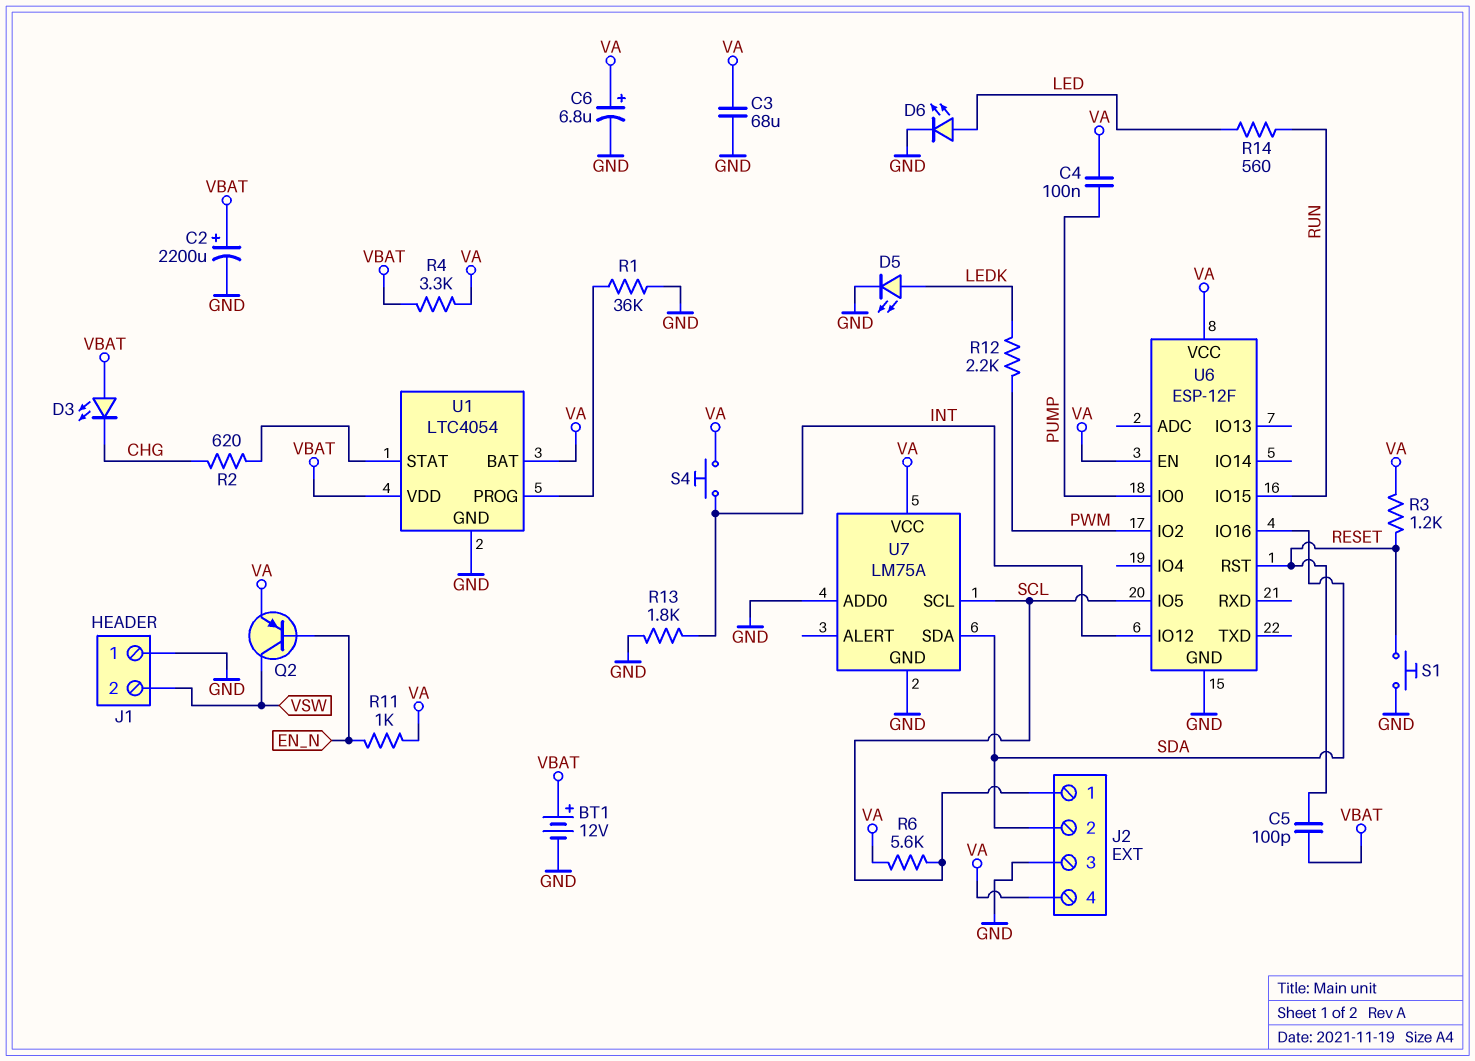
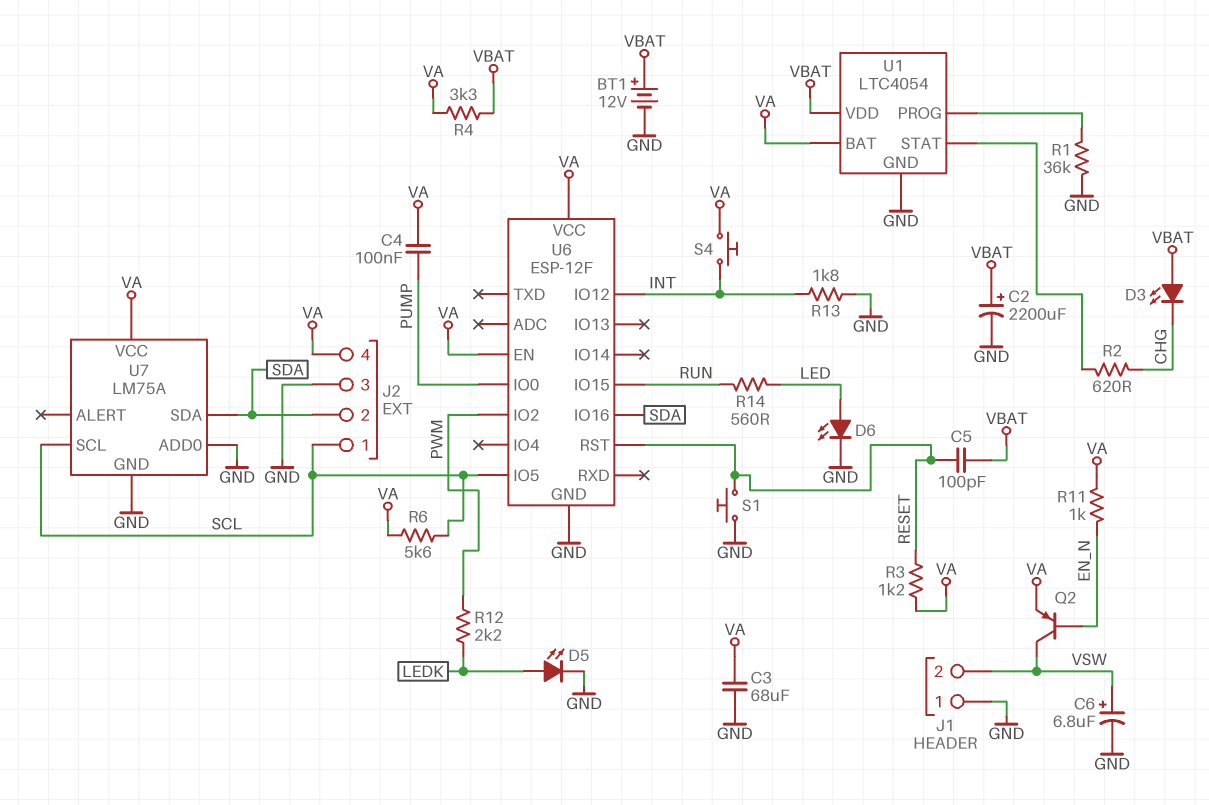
C6: 6.8uF (plus VA, minus GND) -> 6.8uF (plus VSW, minus GND)

